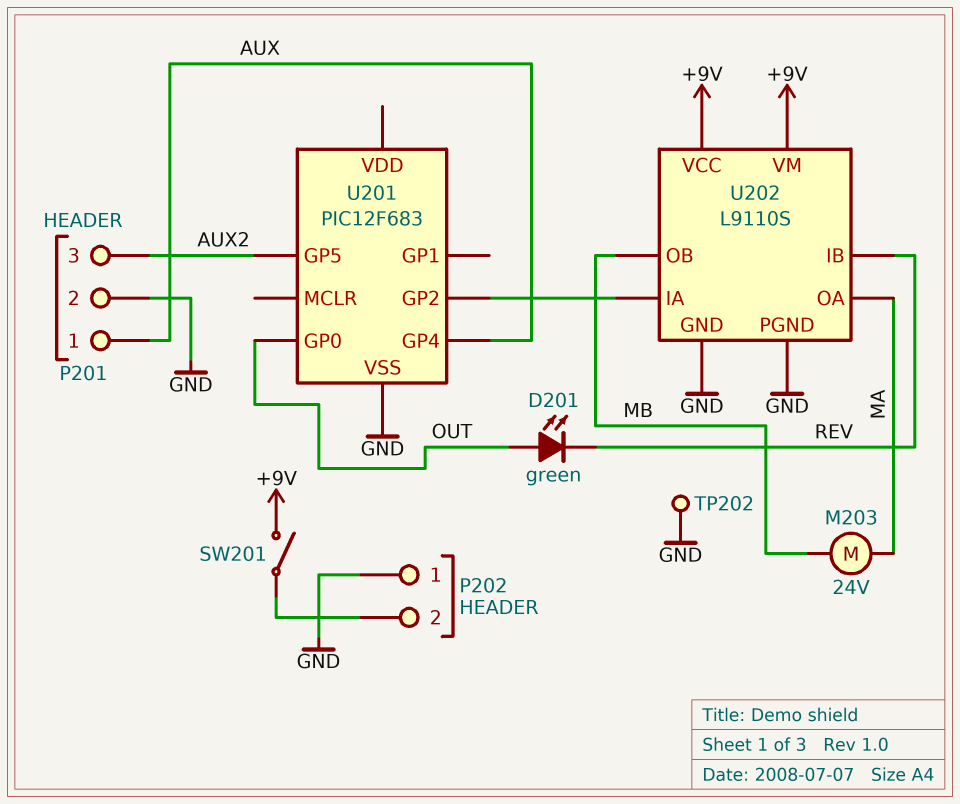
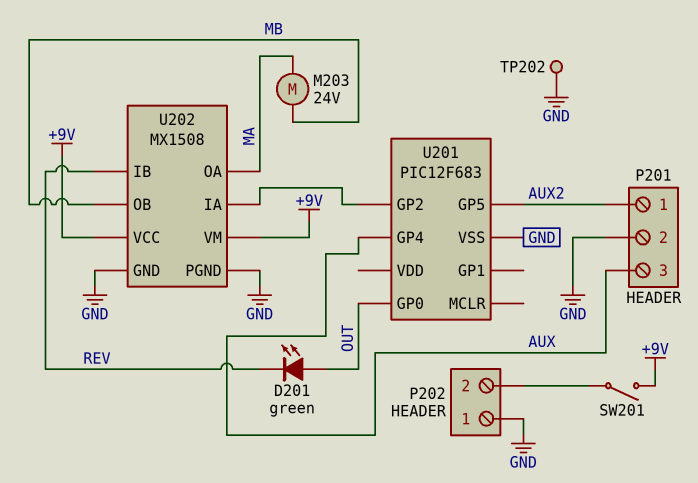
P201 pin 1: AUX -> AUX2
P201 pin 3: AUX2 -> AUX
U202: L9110S -> MX1508

